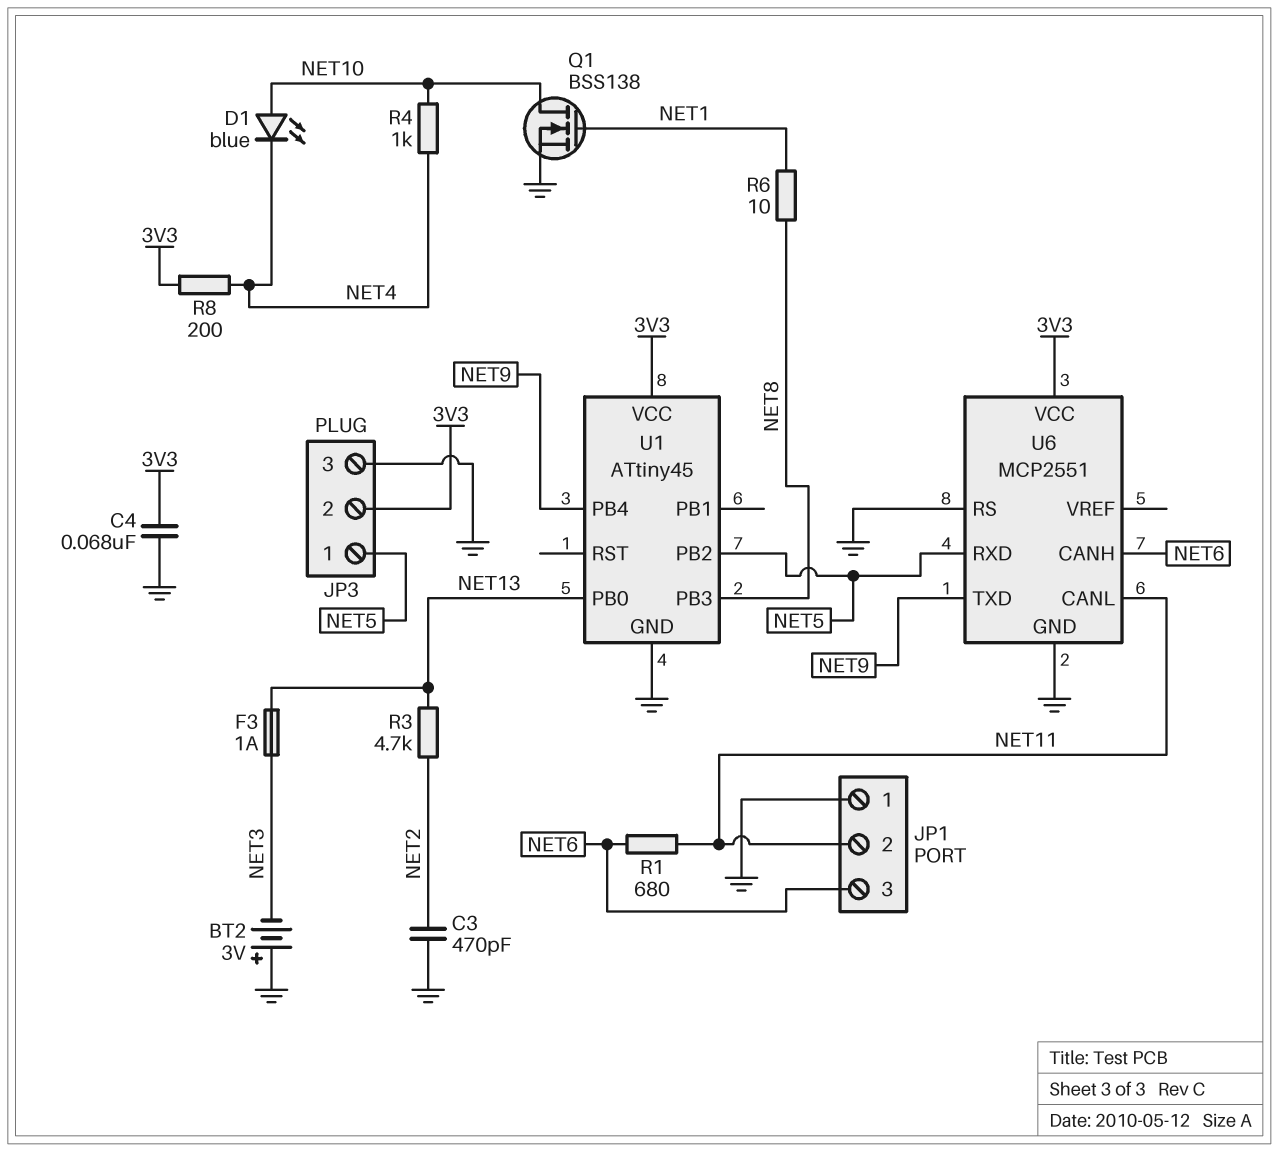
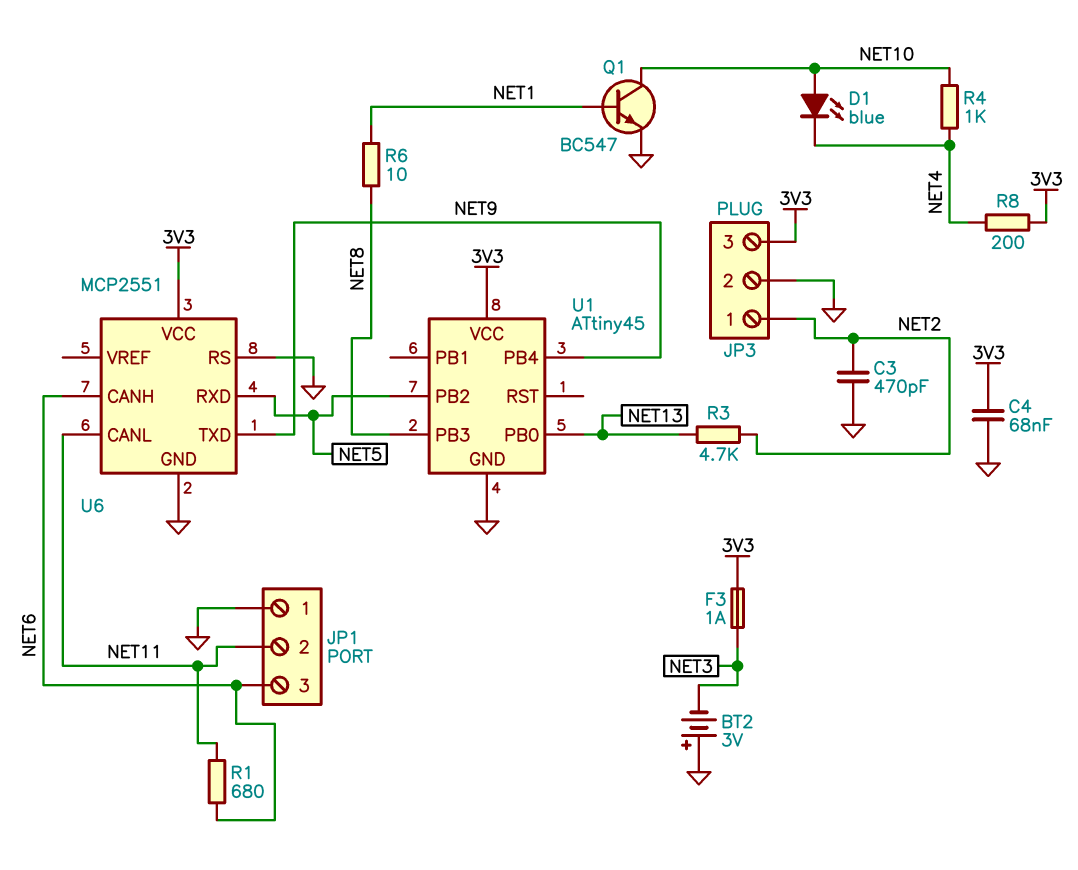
F3: 1A (NET3, NET13) -> 1A (3V3, NET3)
JP3 pin 1: NET5 -> NET2
JP3 pin 2: 3V3 -> GND
JP3 pin 3: GND -> 3V3
Q1: NMOS BSS138 (G NET1, D NET10, S GND) -> NPN BC547 (B NET1, C NET10, E GND)

